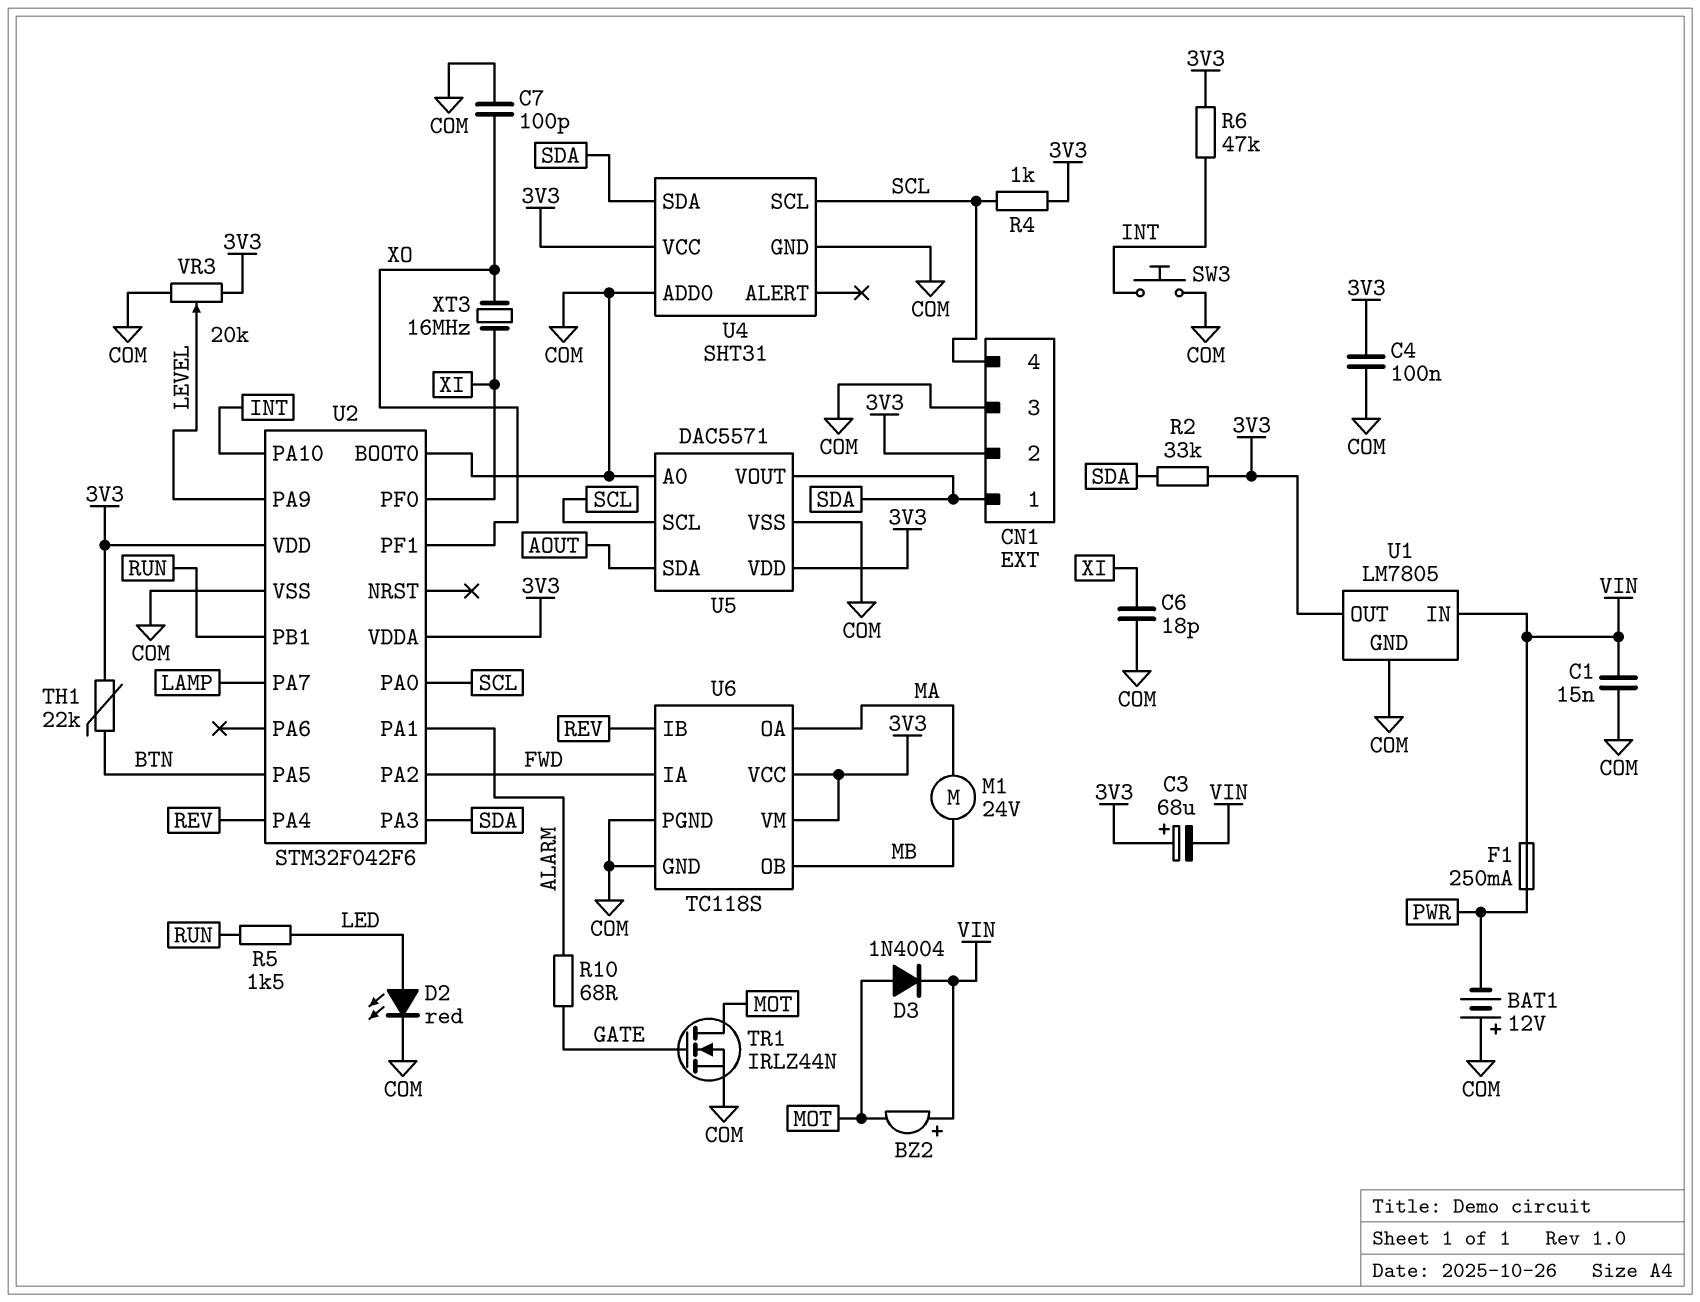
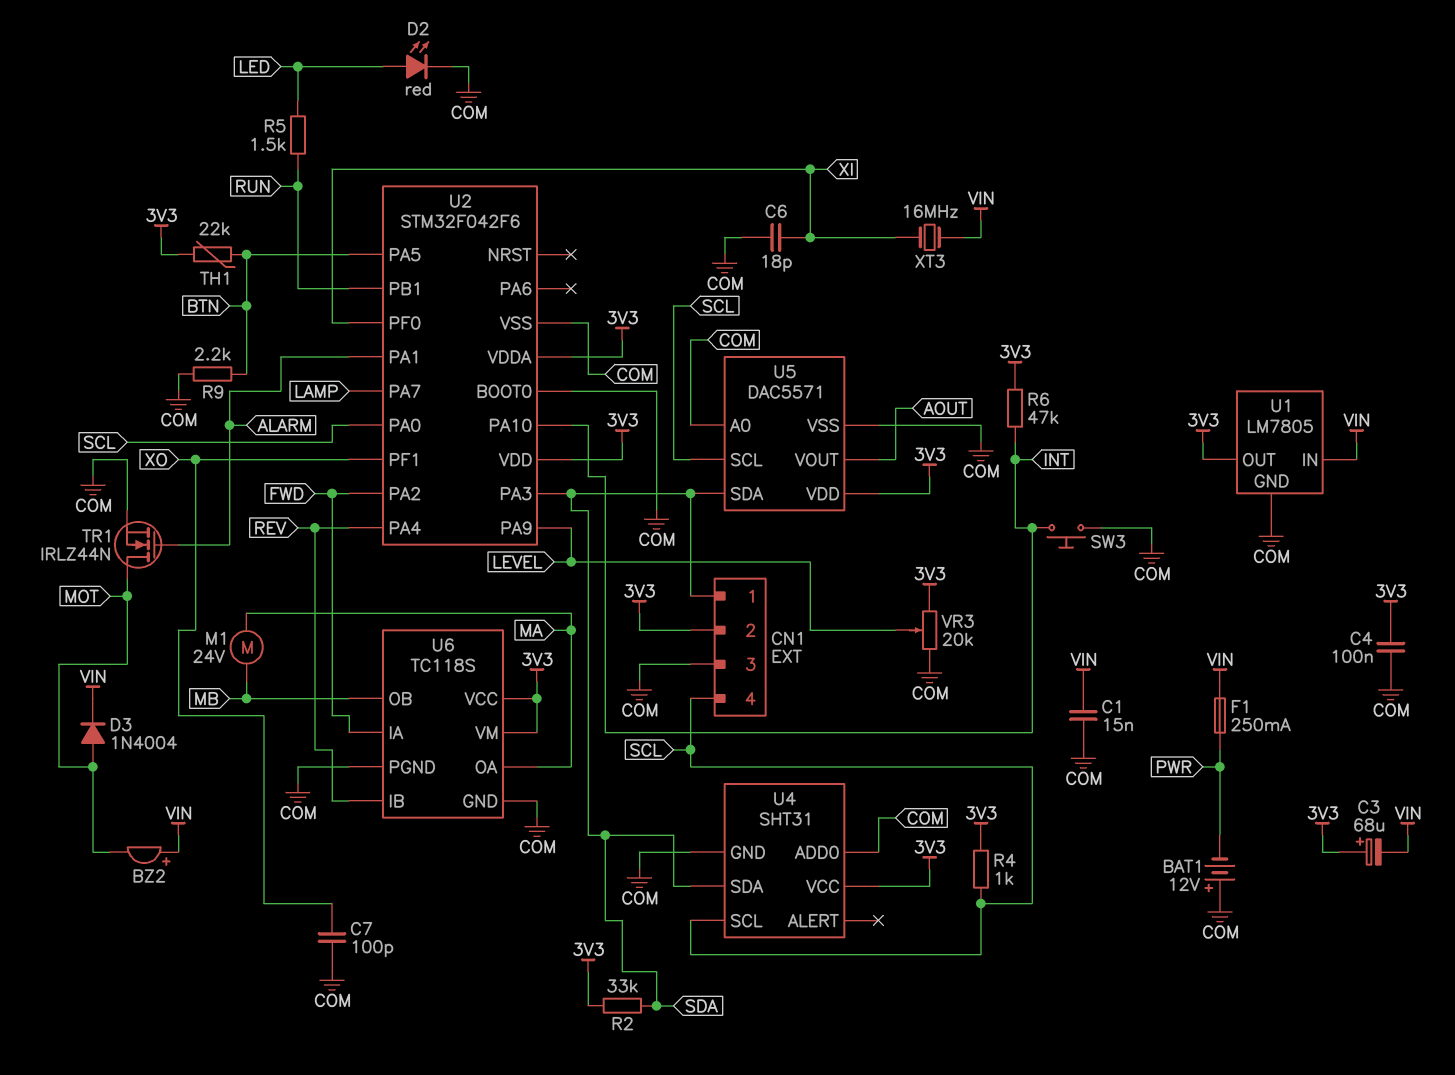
R9: none -> 2.2k (BTN, COM)
R10: 68 (ALARM, GATE) -> none
TR1: NMOS IRLZ44N (G GATE, D MOT, S COM) -> NMOS IRLZ44N (G ALARM, D MOT, S COM)
U5 pin SDA: AOUT -> SDA
U5 pin VOUT: SDA -> AOUT
XT3: 16MHz (XI, XO) -> 16MHz (VIN, XI)

